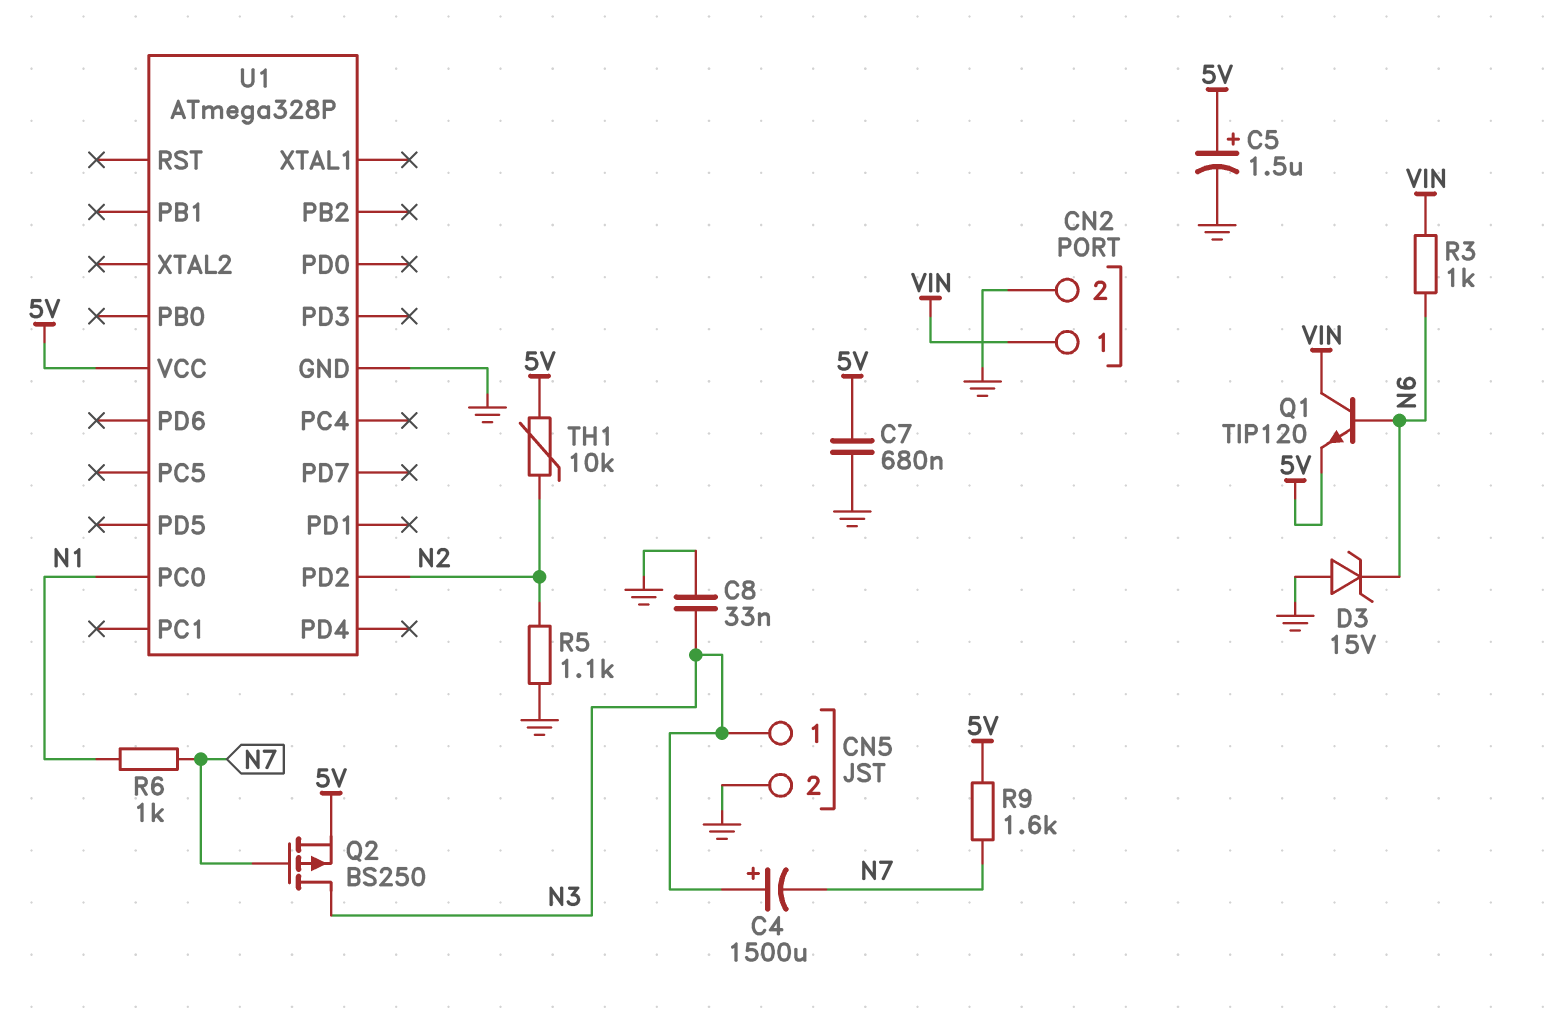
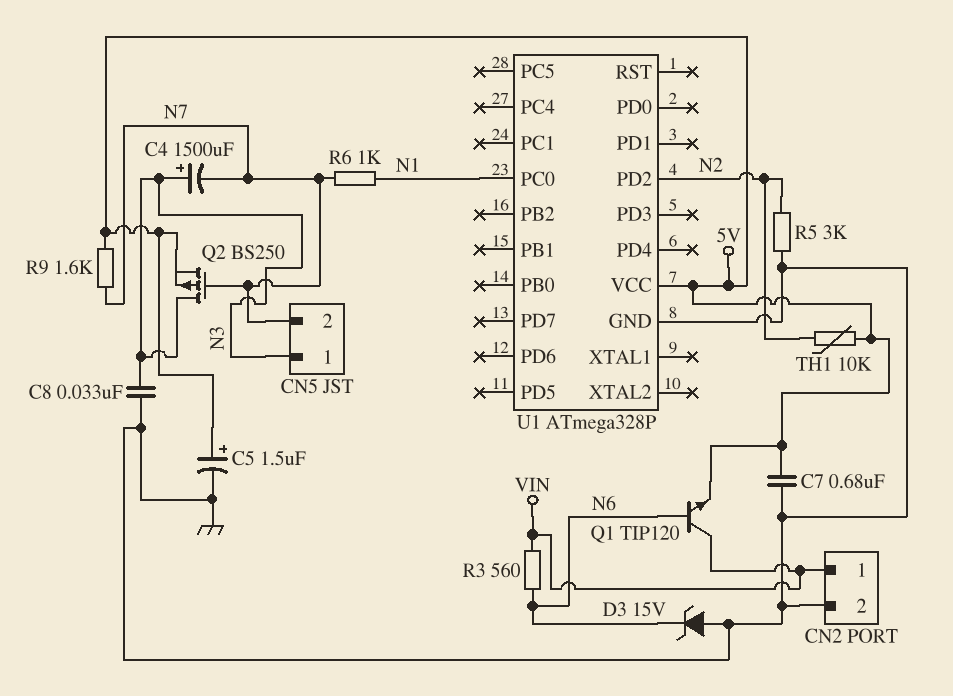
CN5 pin 2: GND -> N7
R3: 1k (N6, VIN) -> 560 (N6, VIN)
R5: 1.1k (GND, N2) -> 3k (GND, N2)

